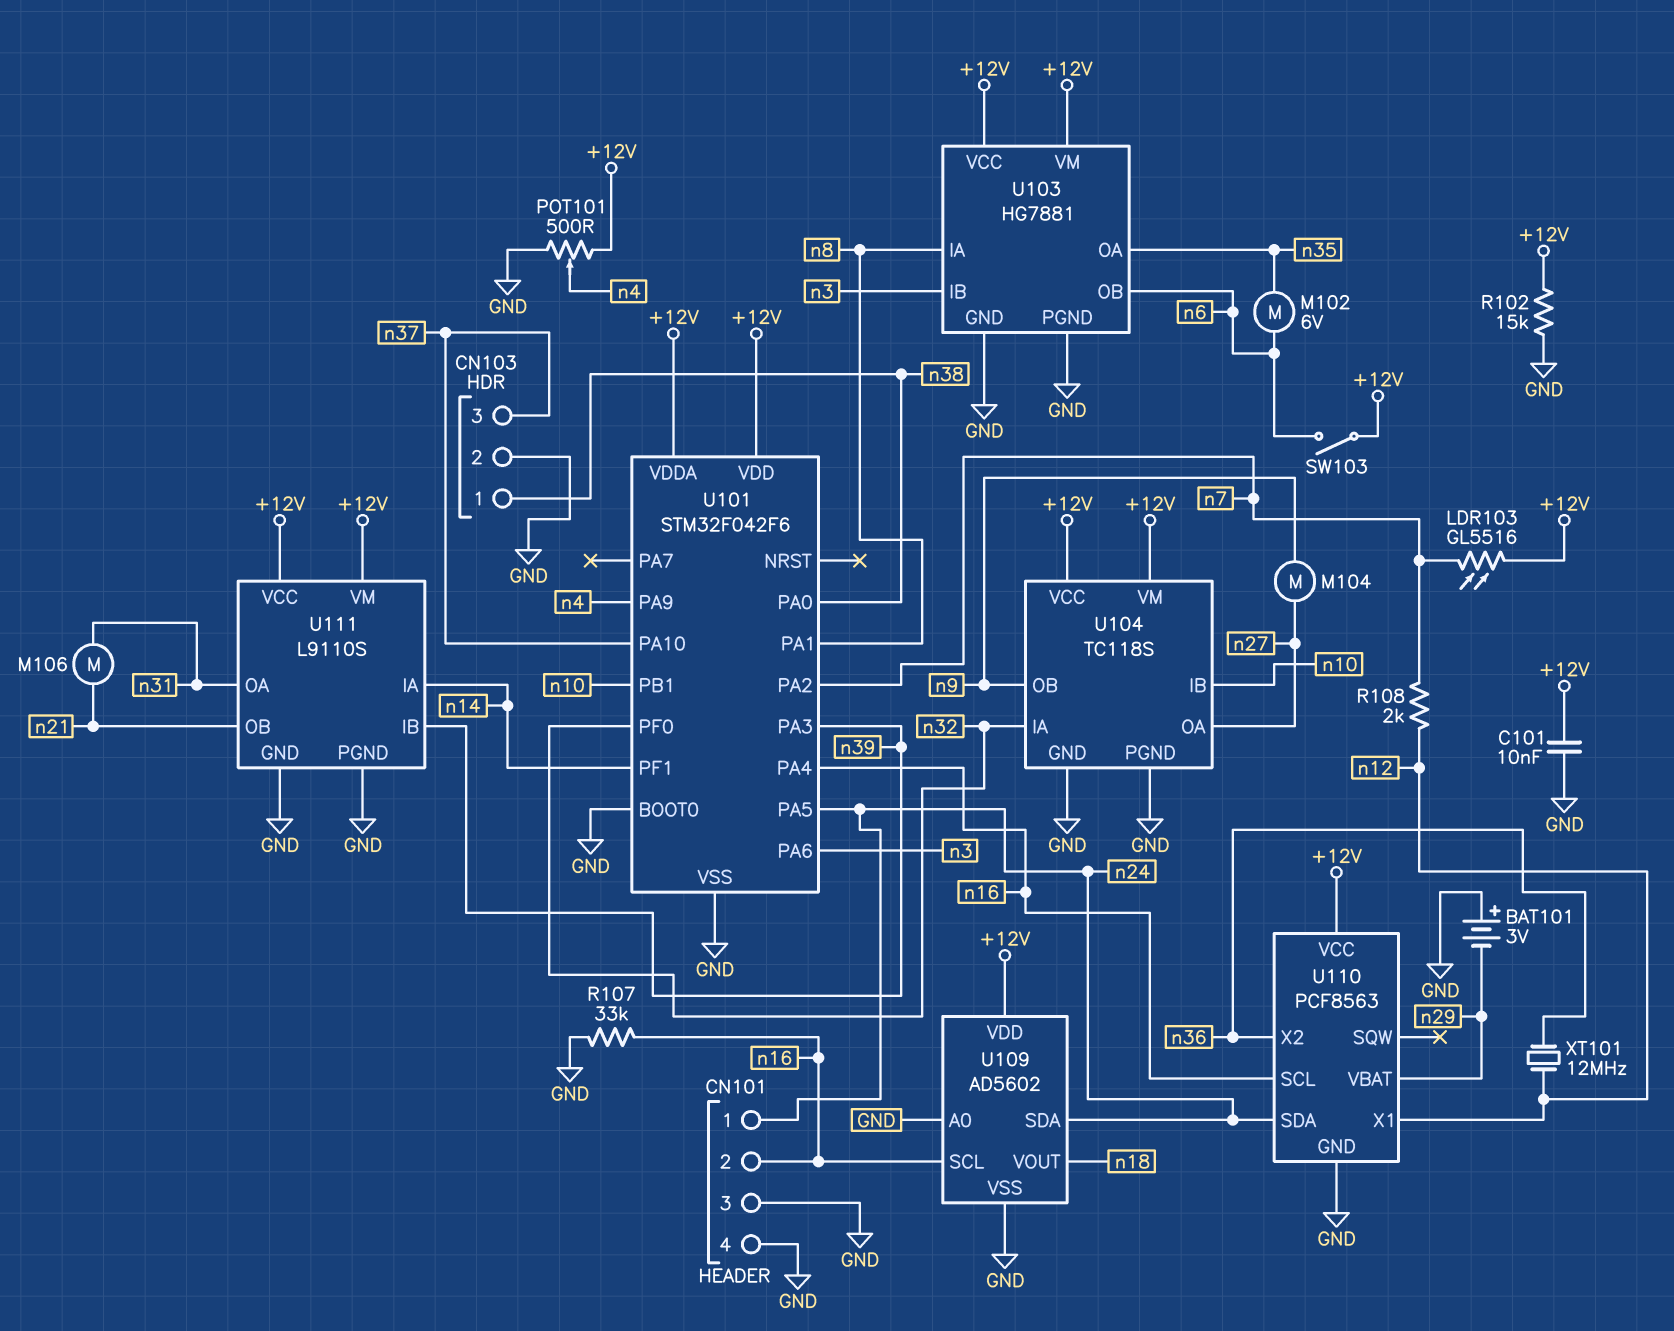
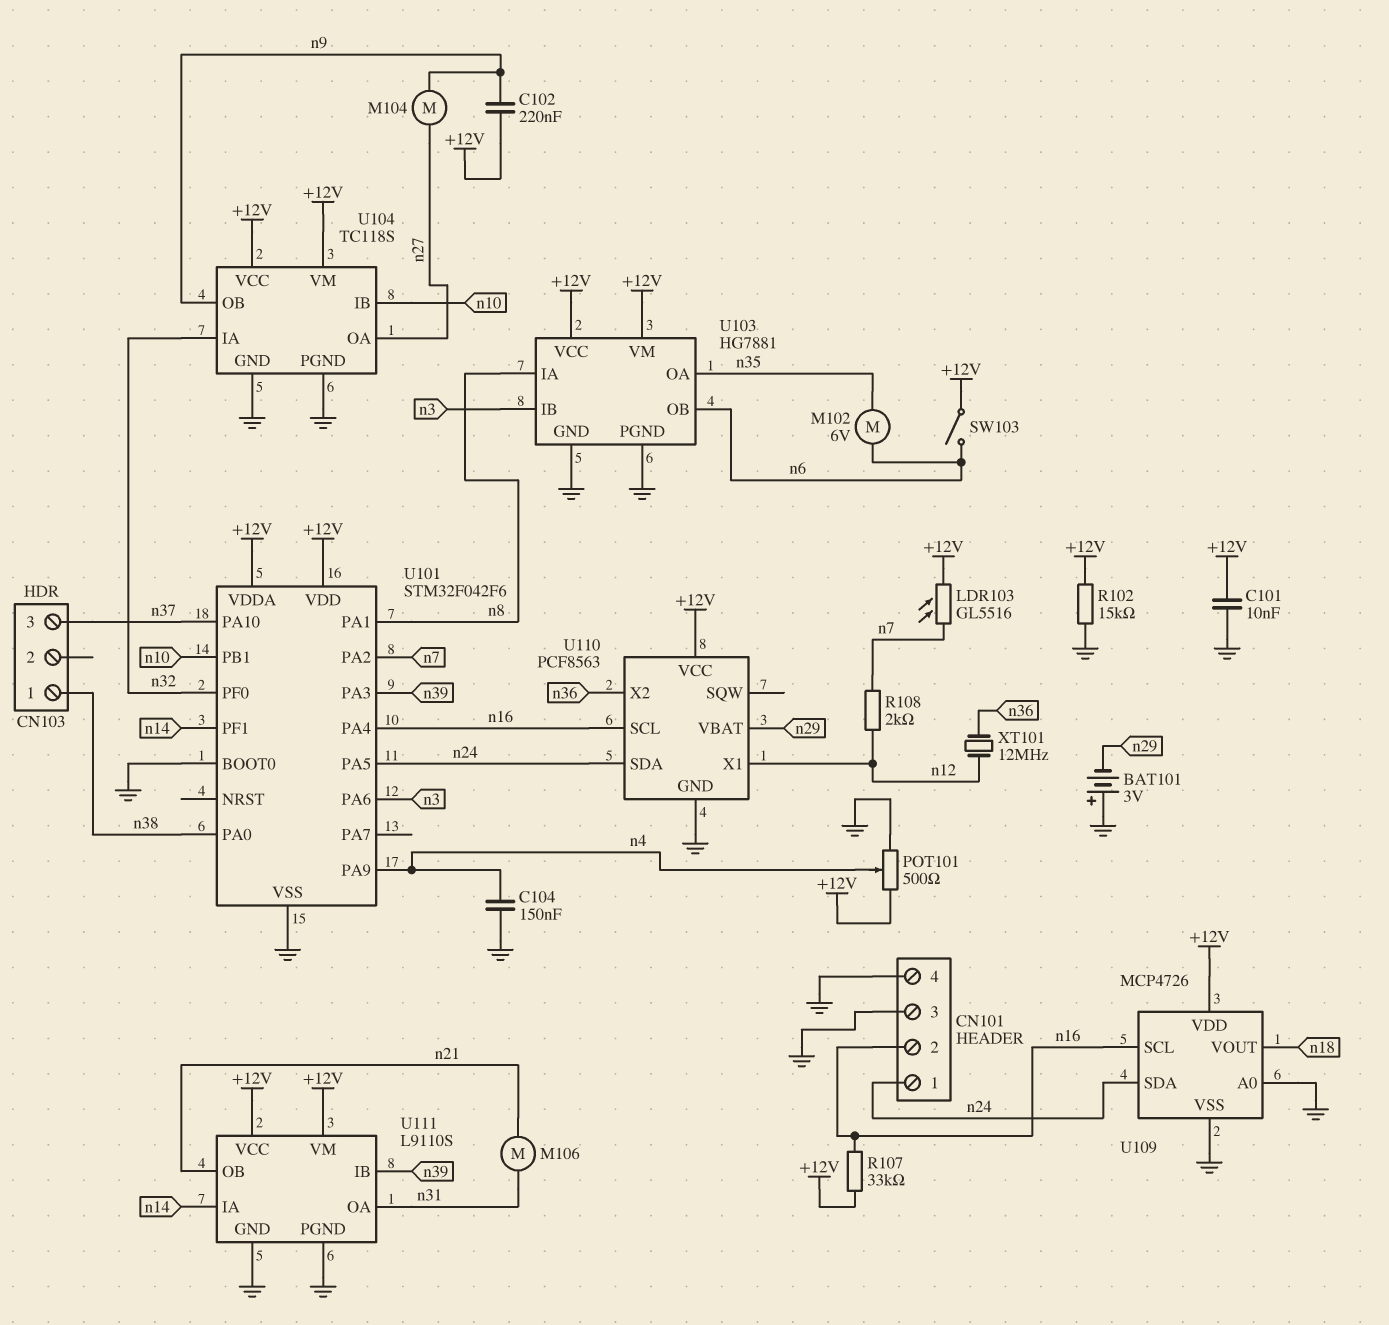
C102: none -> 220nF (+12V, n9)
C104: none -> 150nF (GND, n4)
CN103 pin 2: GND -> none
R107: 33k (GND, n16) -> 33k (+12V, n16)
U109: AD5602 -> MCP4726

